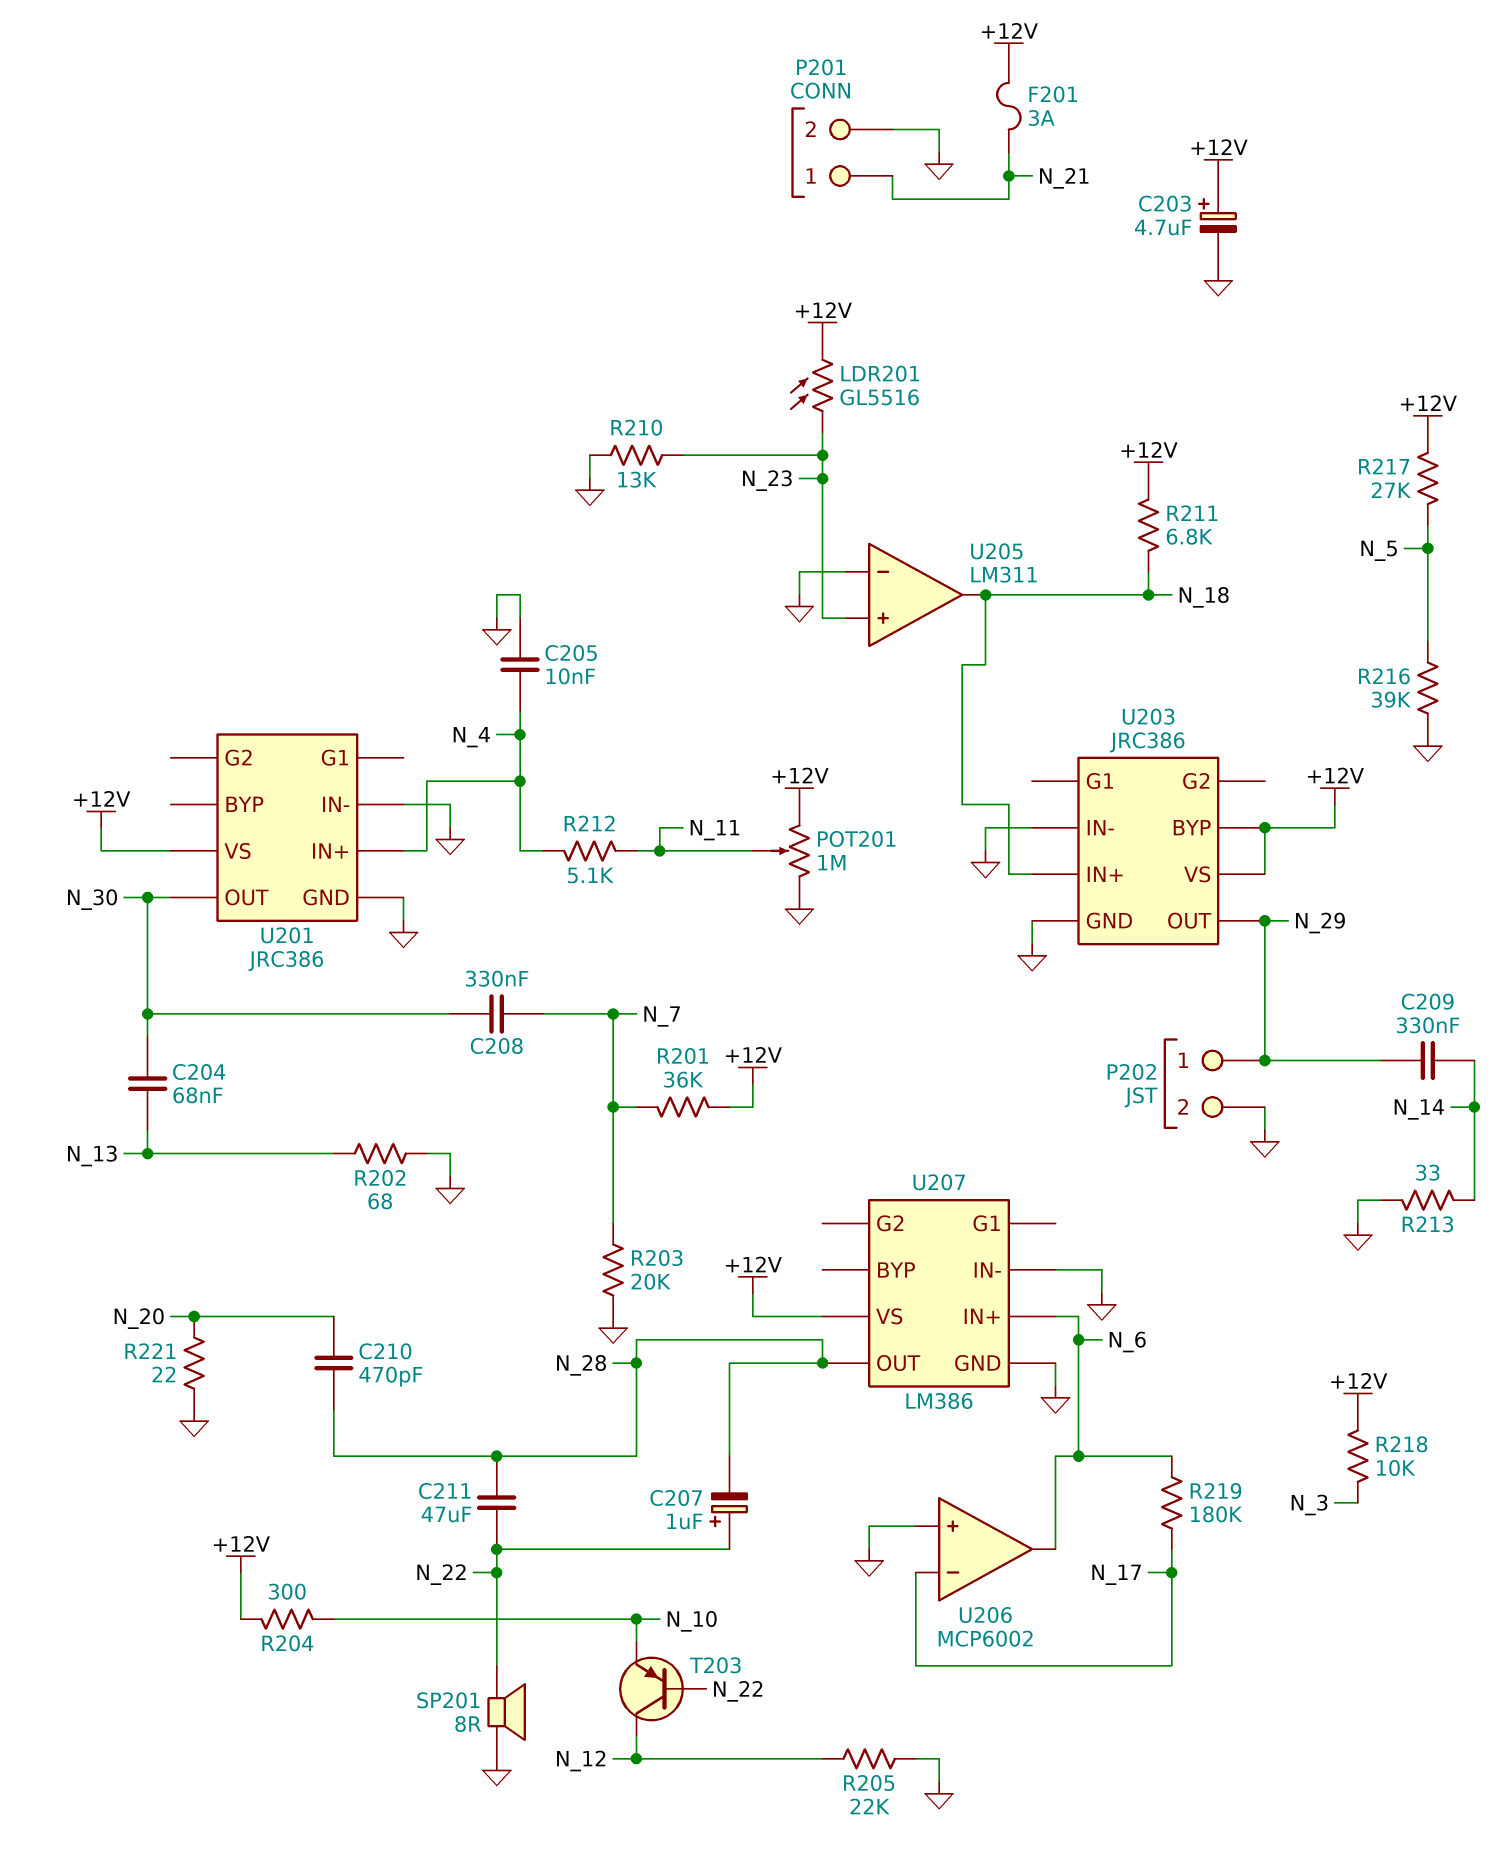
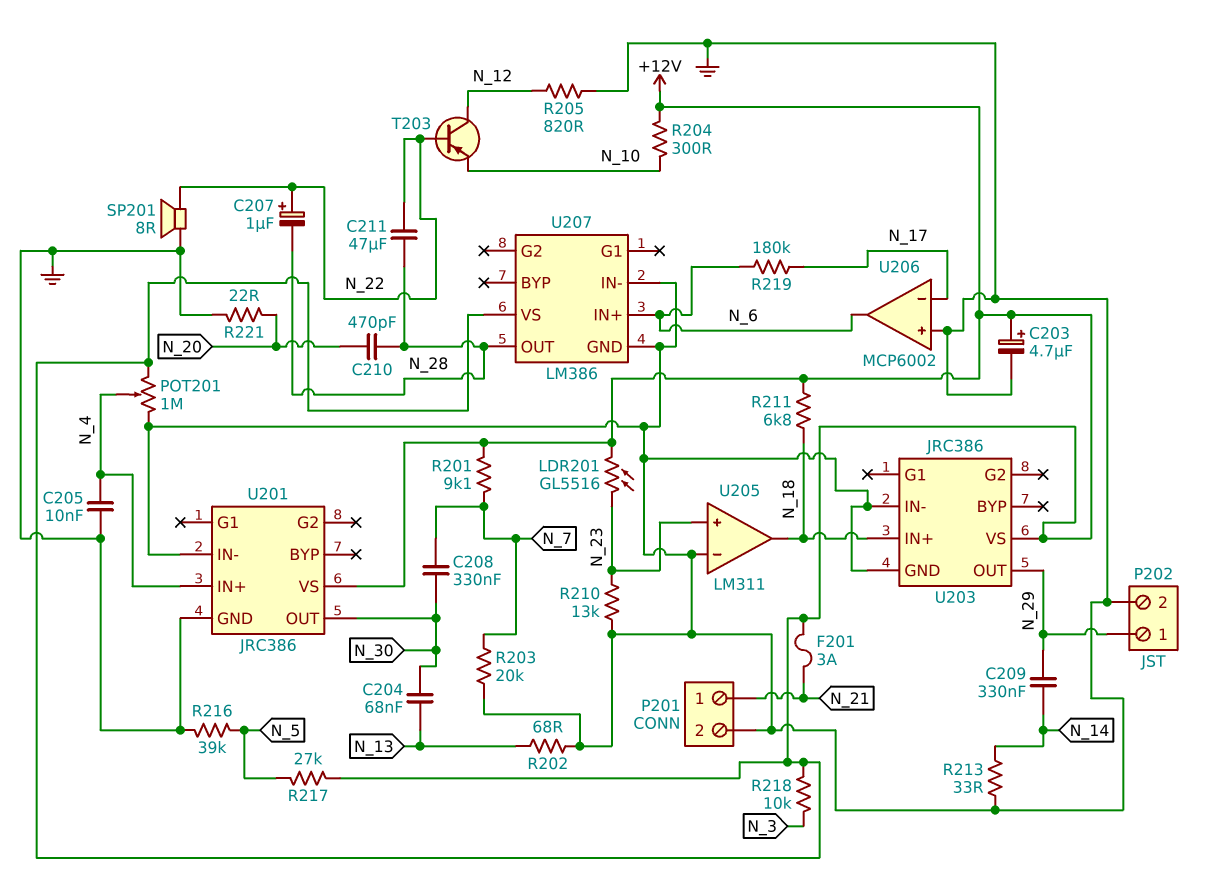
POT201: 1M (+12V, GND, wiper N_11) -> 1M (+12V, GND, wiper N_4)
R201: 36k (+12V, N_7) -> 9.1k (+12V, N_7)
R205: 22k (GND, N_12) -> 820 (GND, N_12)
R212: 5.1k (N_4, N_11) -> none
U203 pin BYP: +12V -> none

